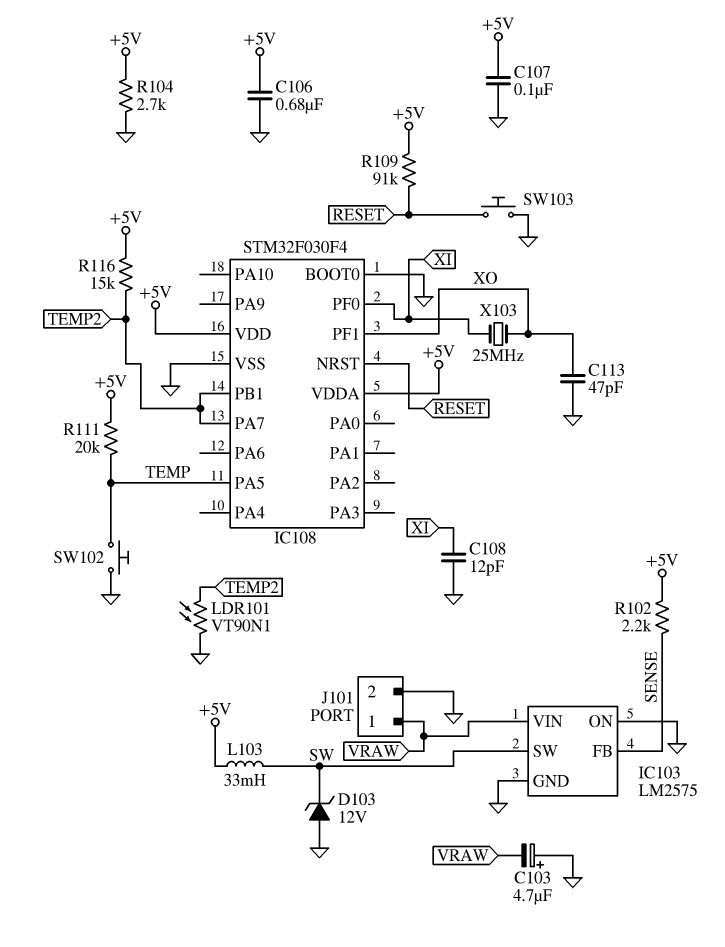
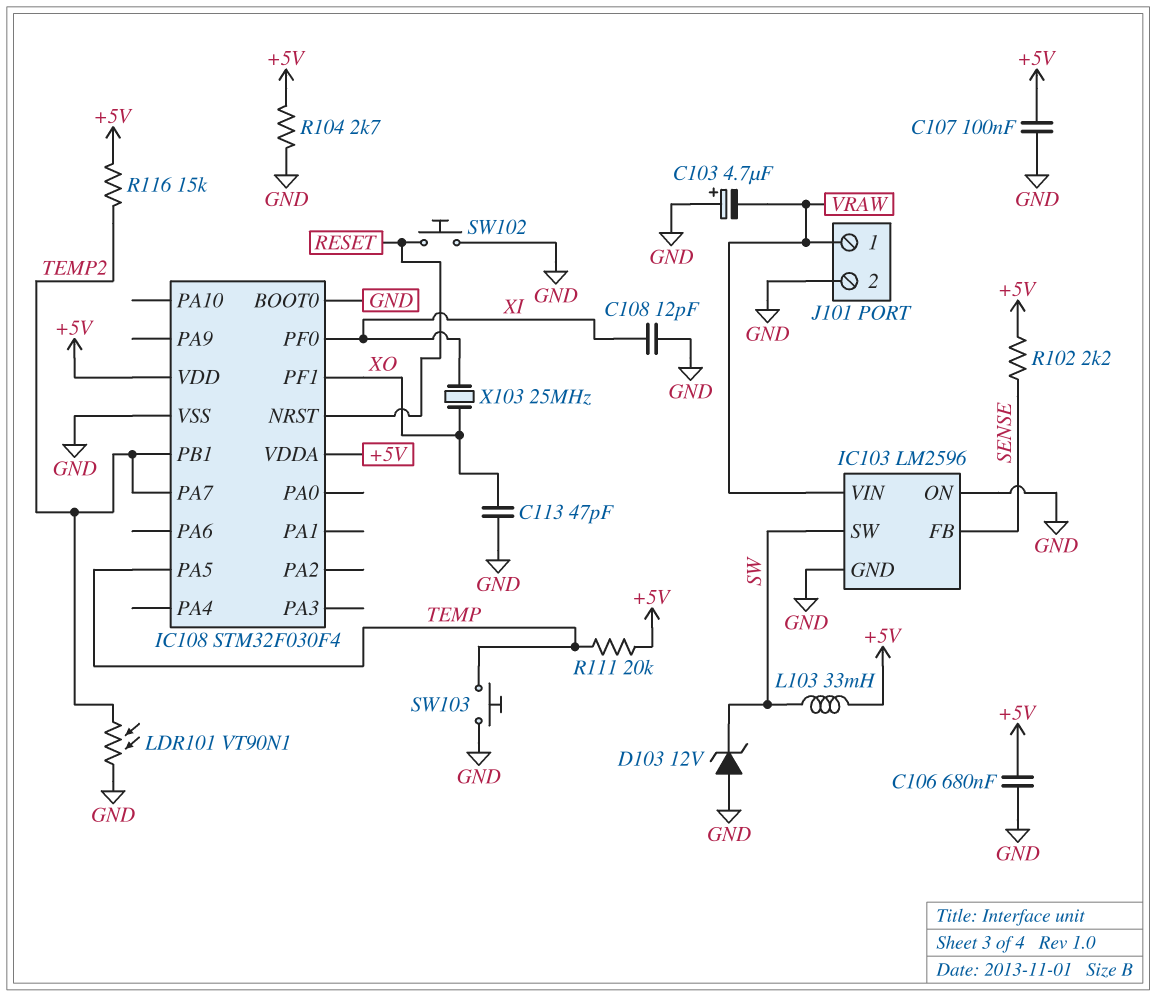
IC103: LM2575 -> LM2596
R109: 91k (+5V, RESET) -> none
SW102: button (GND, TEMP) -> button (GND, RESET)
SW103: button (GND, RESET) -> button (GND, TEMP)

